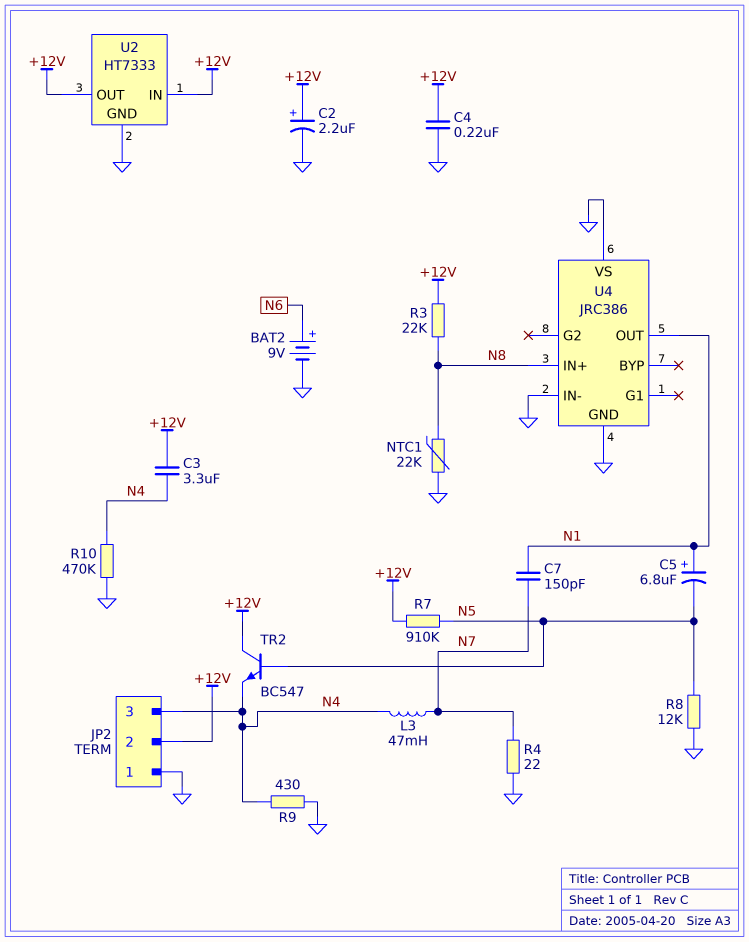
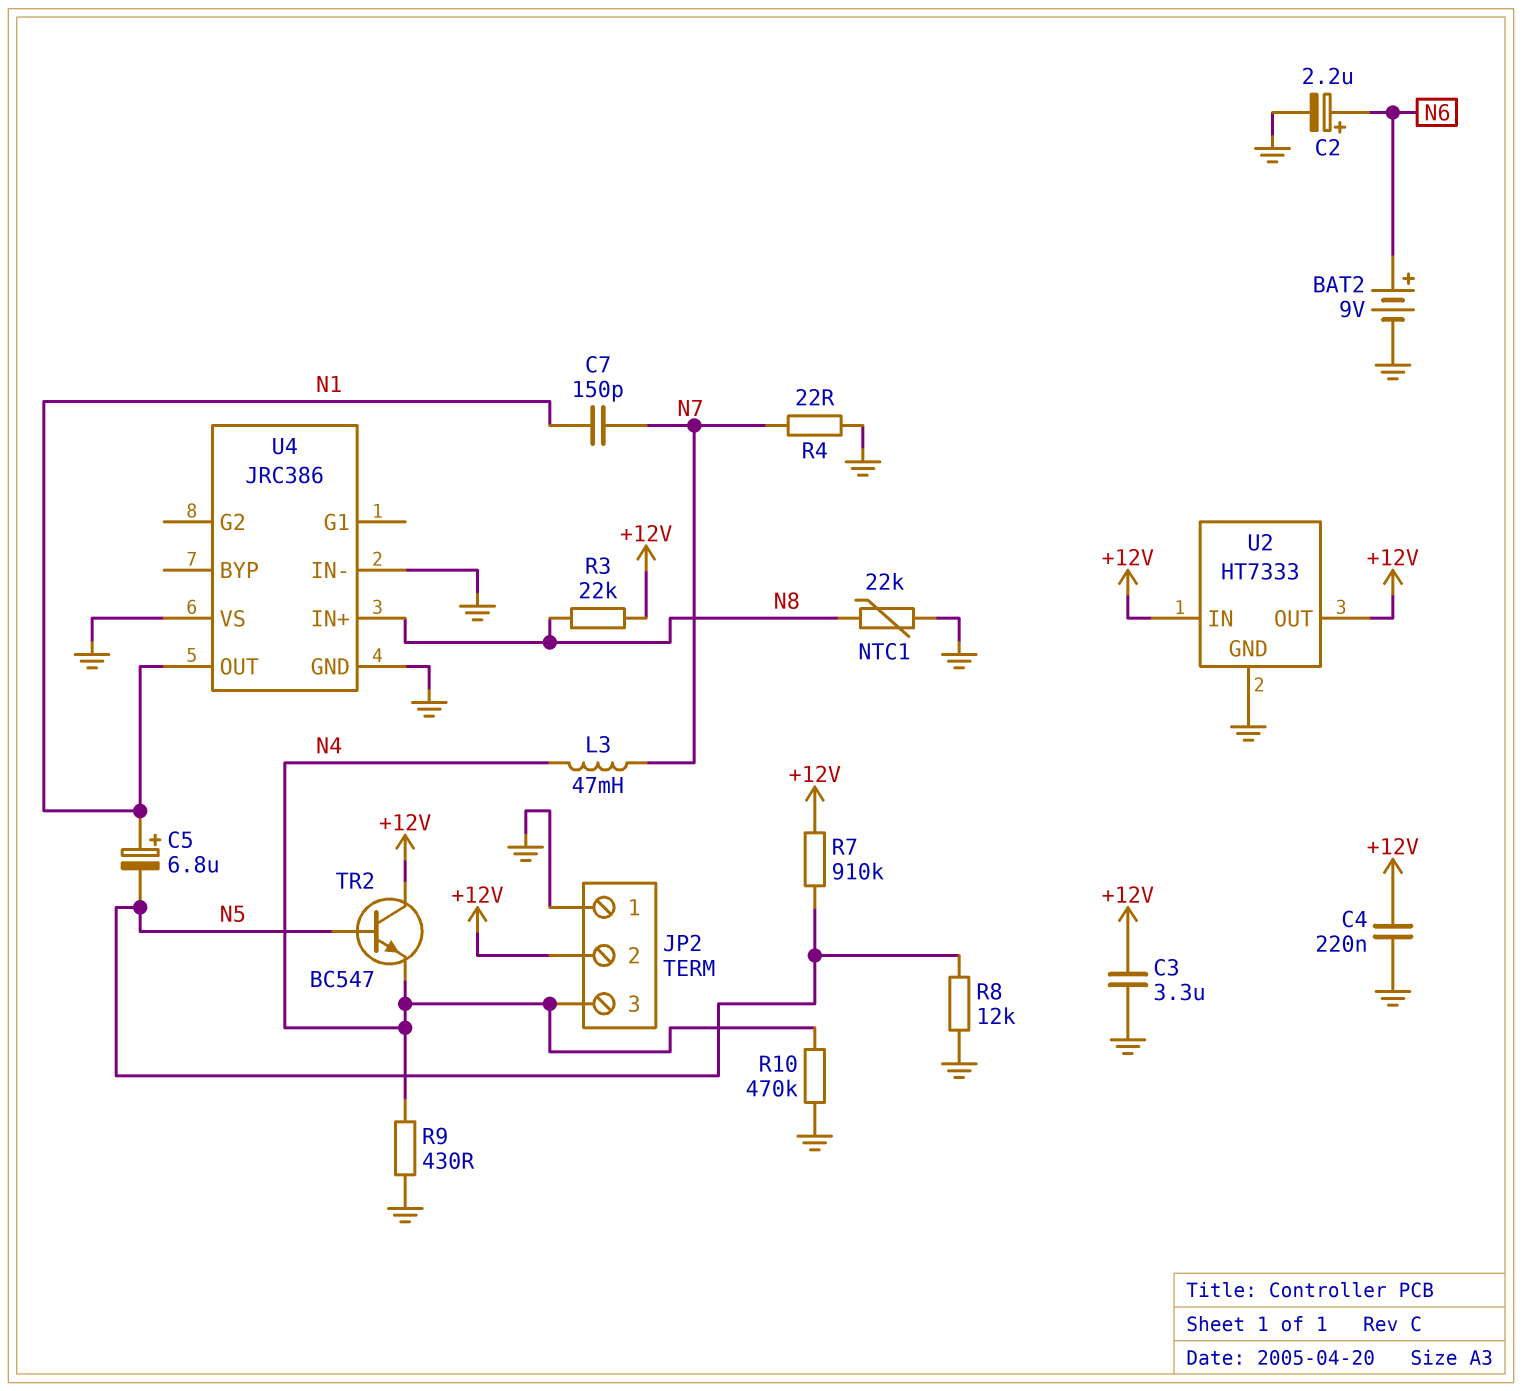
C2: 2.2uF (plus +12V, minus GND) -> 2.2uF (plus N6, minus GND)
C3: 3.3uF (+12V, N4) -> 3.3uF (+12V, GND)

